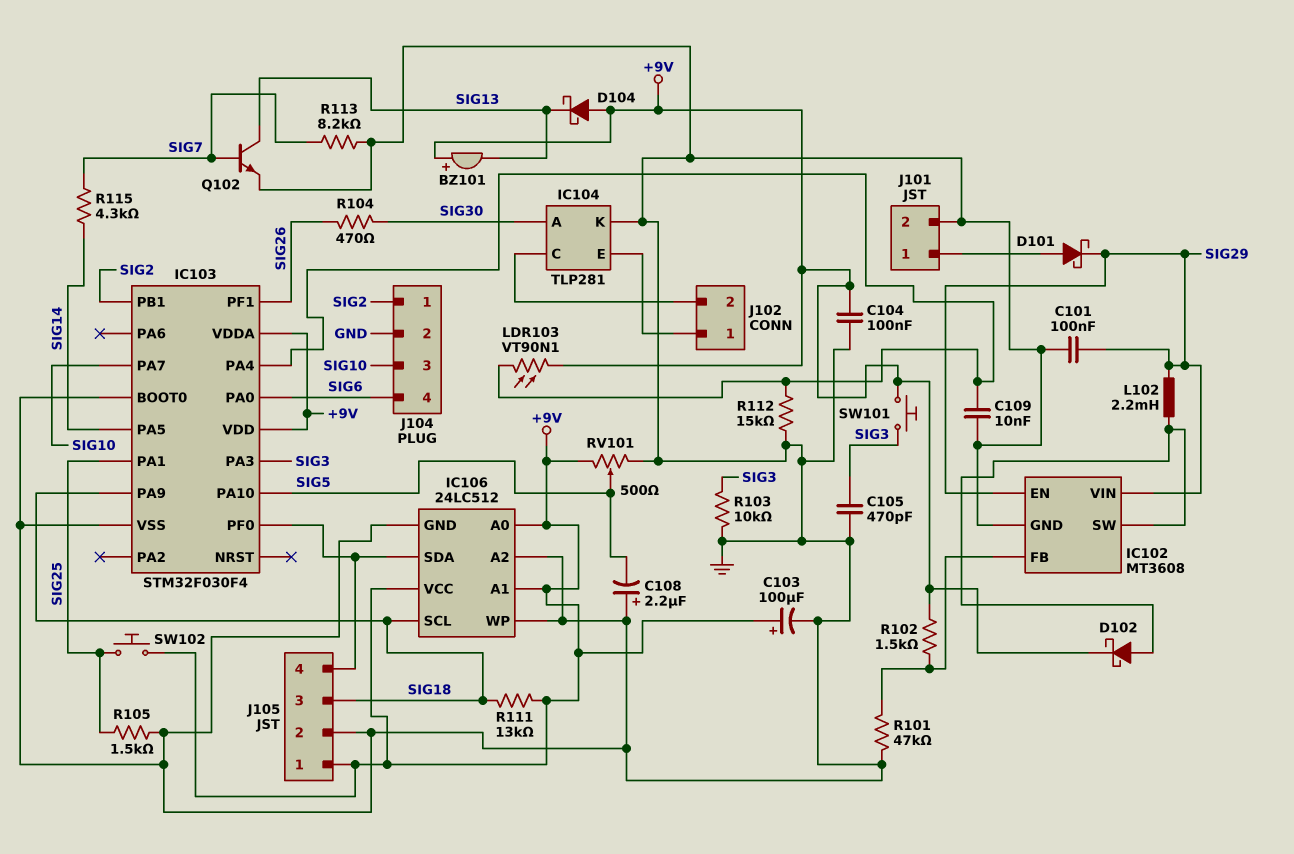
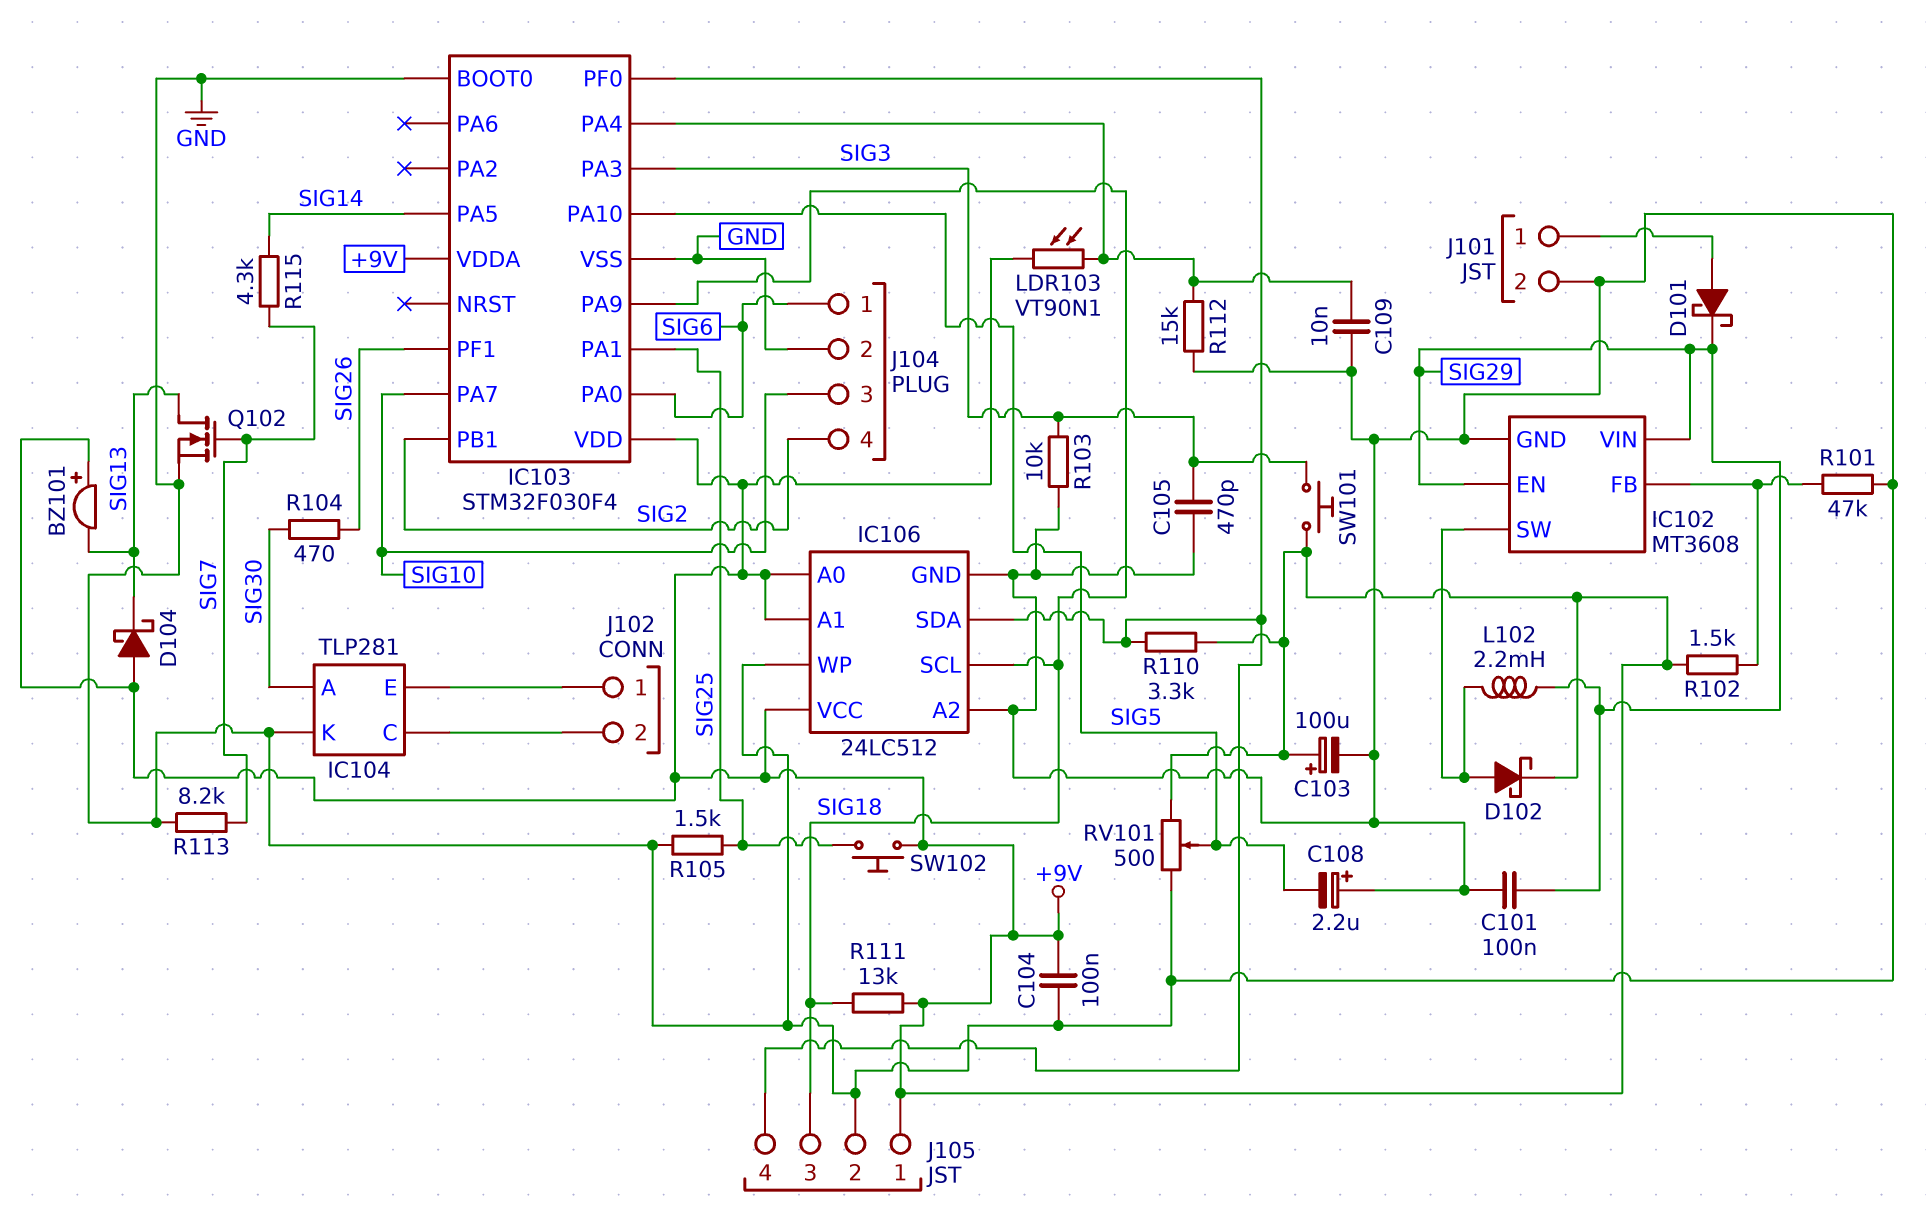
J104 pin 1: SIG2 -> SIG6
J104 pin 4: SIG6 -> SIG2
Q102: NPN (B SIG7, C SIG13, E GND) -> NMOS (G SIG7, D SIG13, S GND)
R110: none -> 3.3k (+9V, IC103/PF0)

